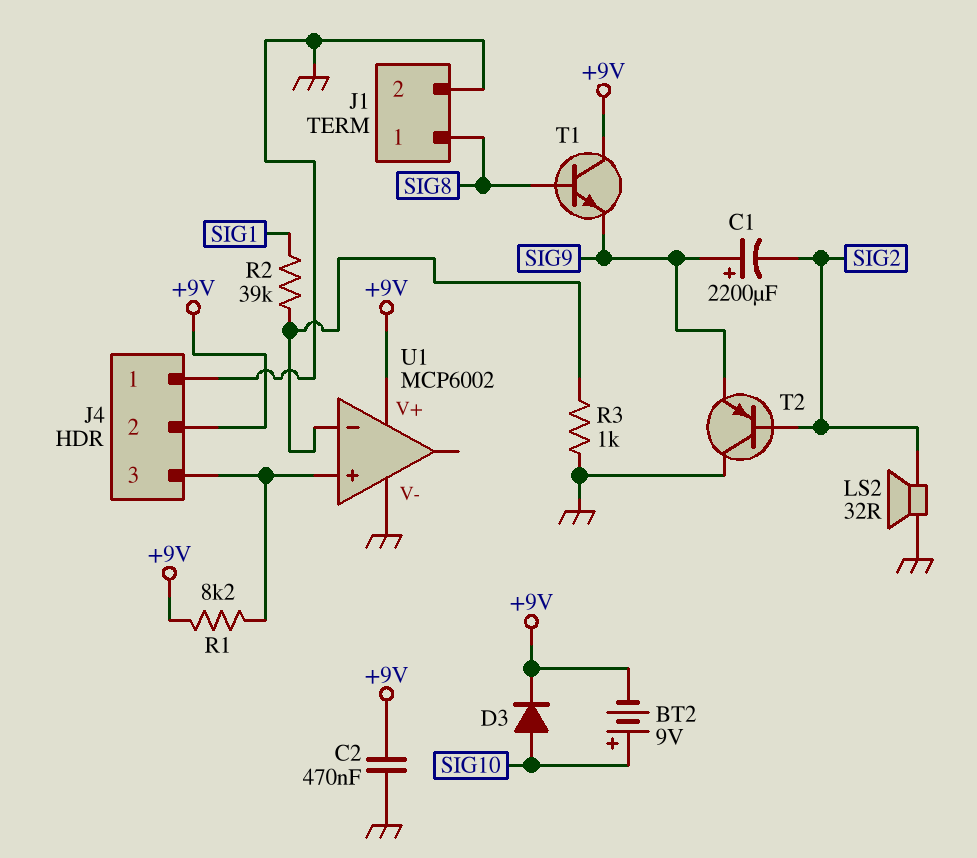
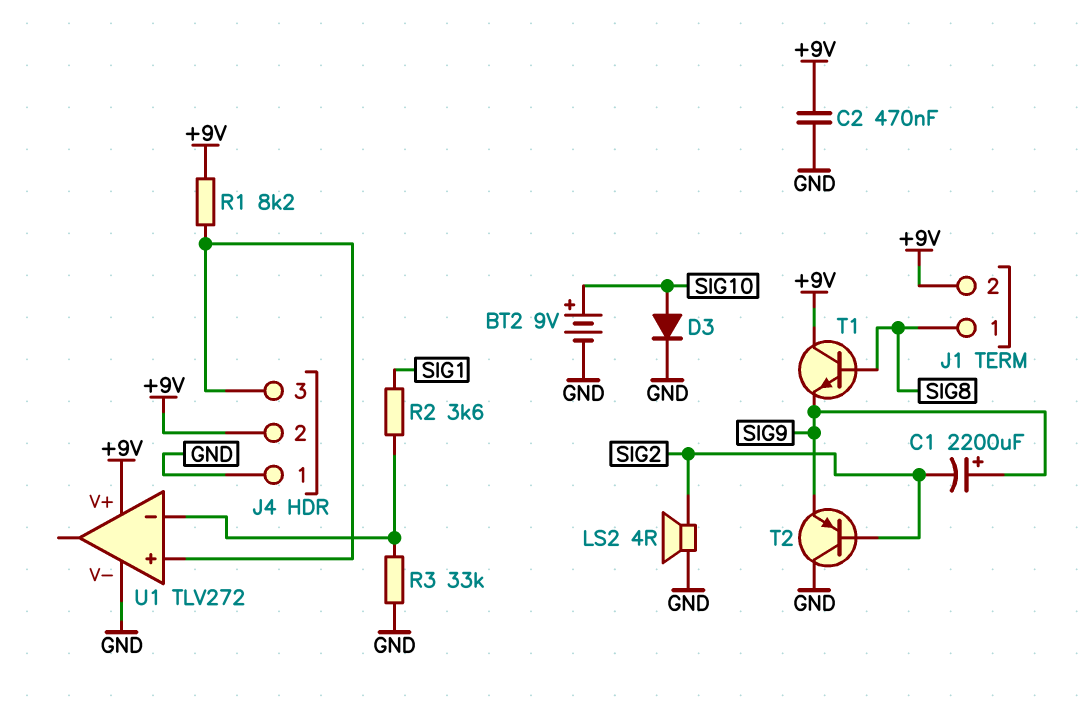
BT2: 9V (plus SIG10, minus +9V) -> 9V (plus SIG10, minus GND)
D3: diode (A SIG10, K +9V) -> diode (A SIG10, K GND)
J1 pin 2: GND -> +9V
LS2: speaker 32R (GND, SIG2) -> speaker 4R (GND, SIG2)
R2: 39k (SIG1, U1/in-) -> 3.6k (SIG1, U1/in-)
R3: 1k (GND, U1/in-) -> 33k (GND, U1/in-)
U1: MCP6002 -> TLV272

